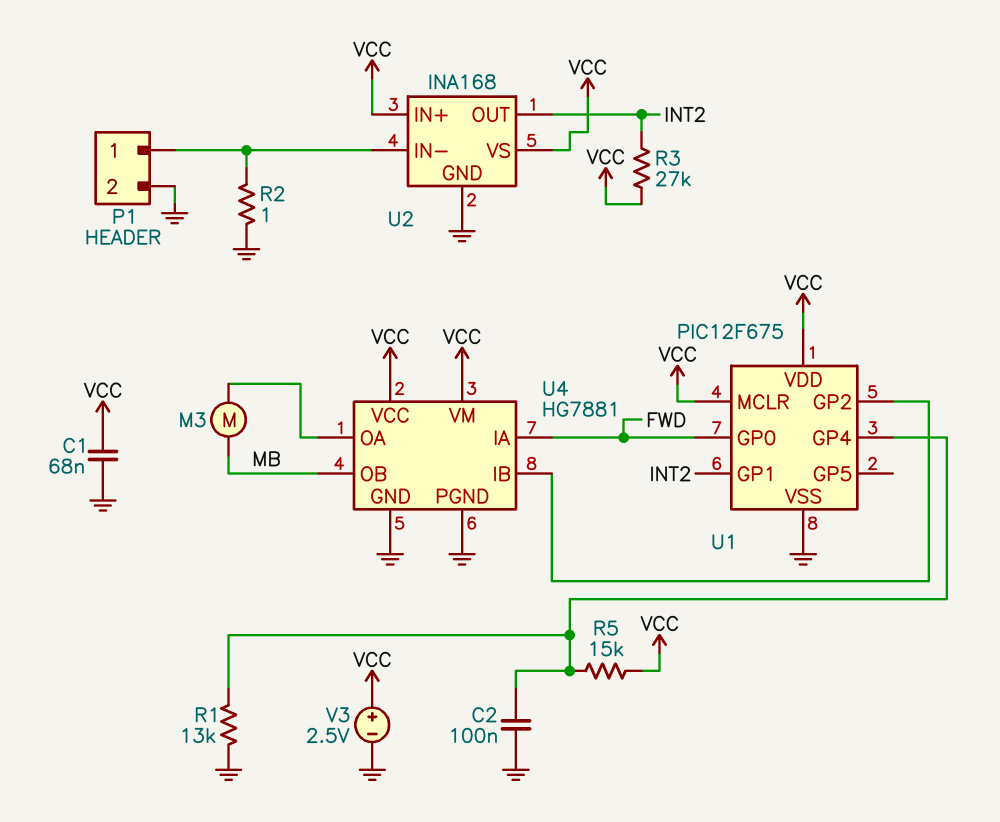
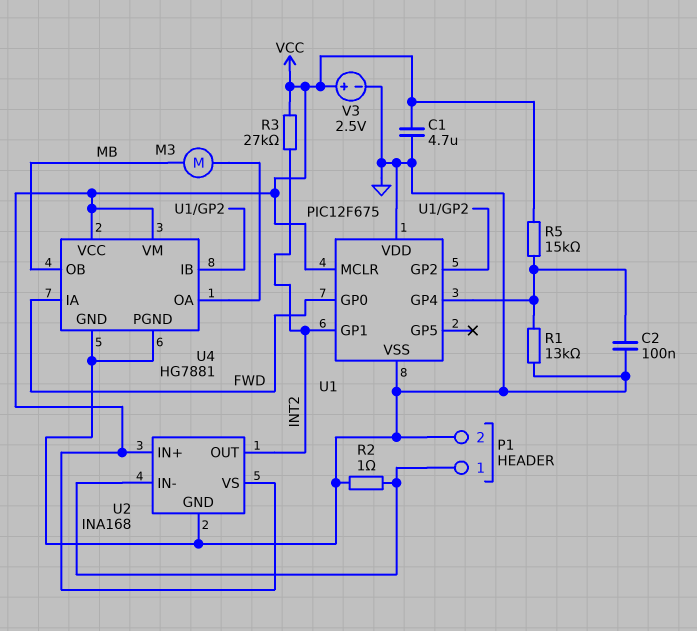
C1: 68nF (GND, VCC) -> 4.7uF (GND, VCC)
U1 pin VDD: VCC -> GND

